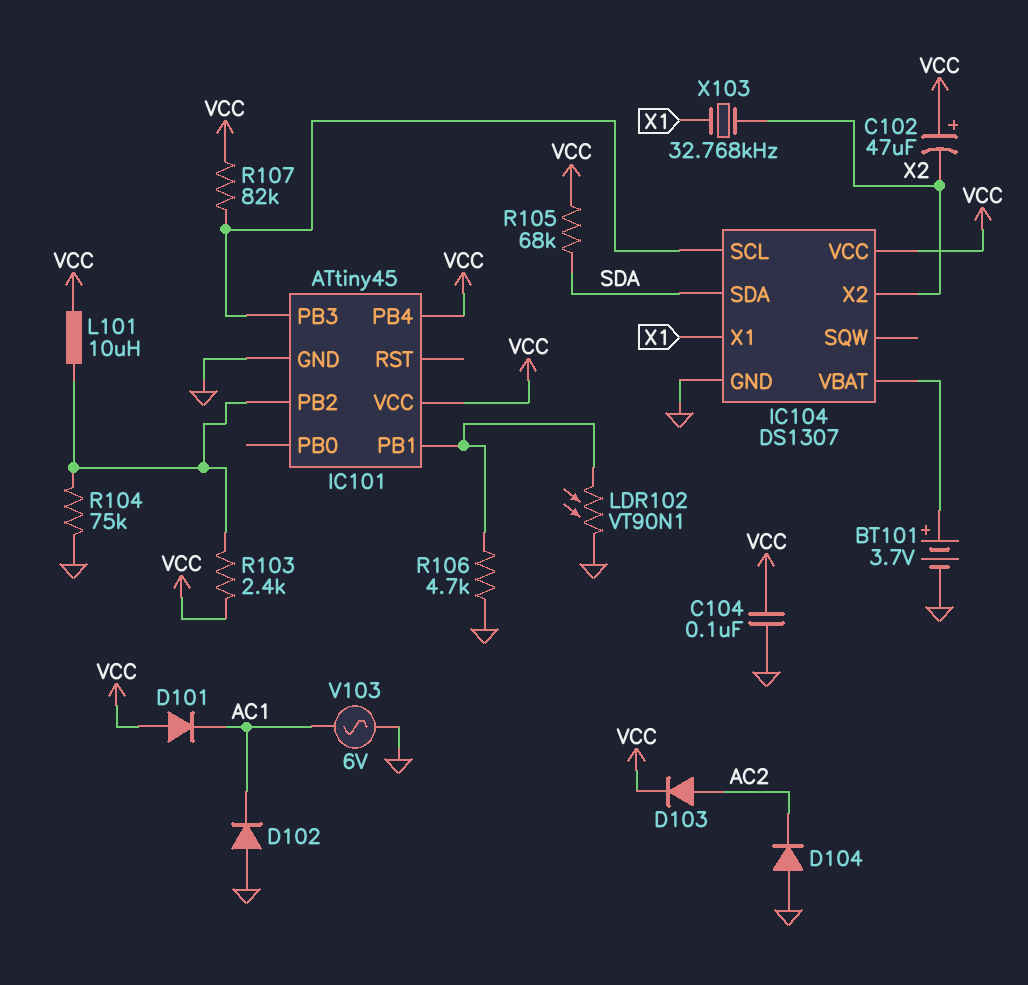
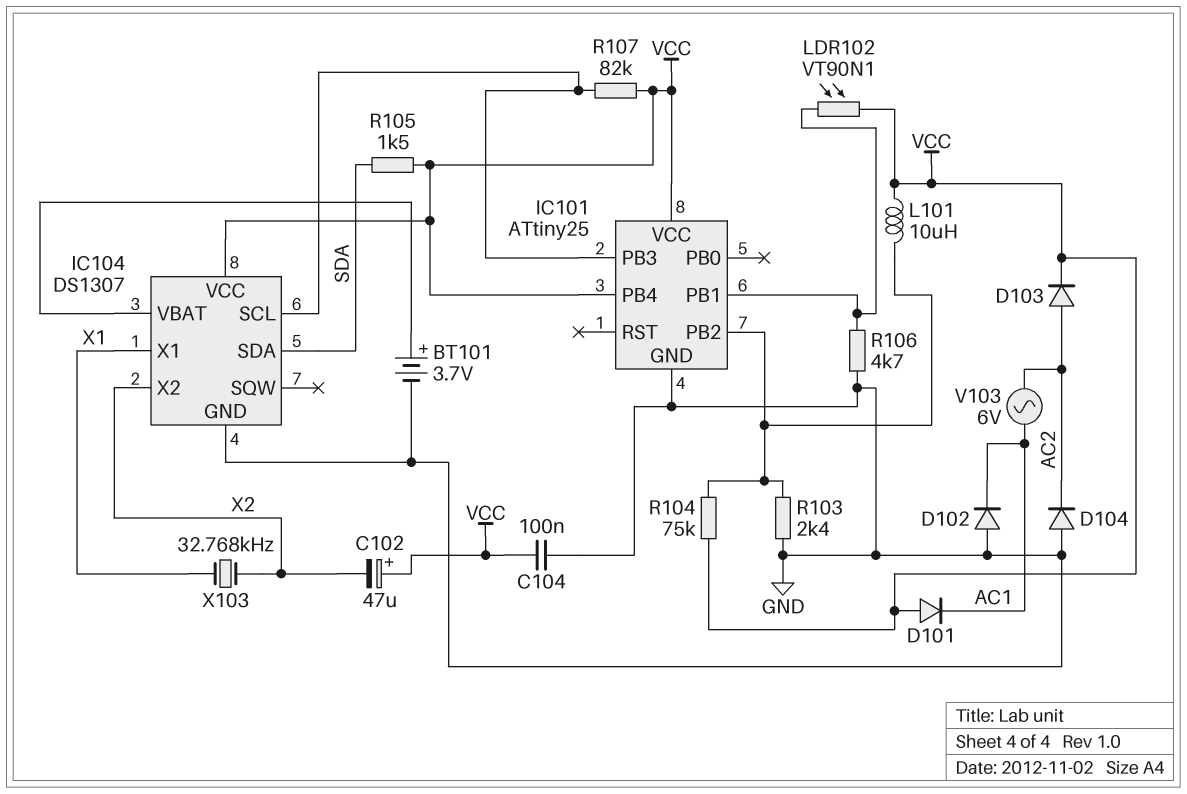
IC101: ATtiny45 -> ATtiny25
LDR102: VT90N1 (GND, IC101/PB1) -> VT90N1 (IC101/PB1, VCC)
R103: 2.4k (IC101/PB2, VCC) -> 2.4k (GND, IC101/PB2)
R104: 75k (GND, IC101/PB2) -> 75k (IC101/PB2, VCC)
R105: 68k (SDA, VCC) -> 1.5k (SDA, VCC)
V103: AC 6V (AC1, GND) -> AC 6V (AC1, AC2)

